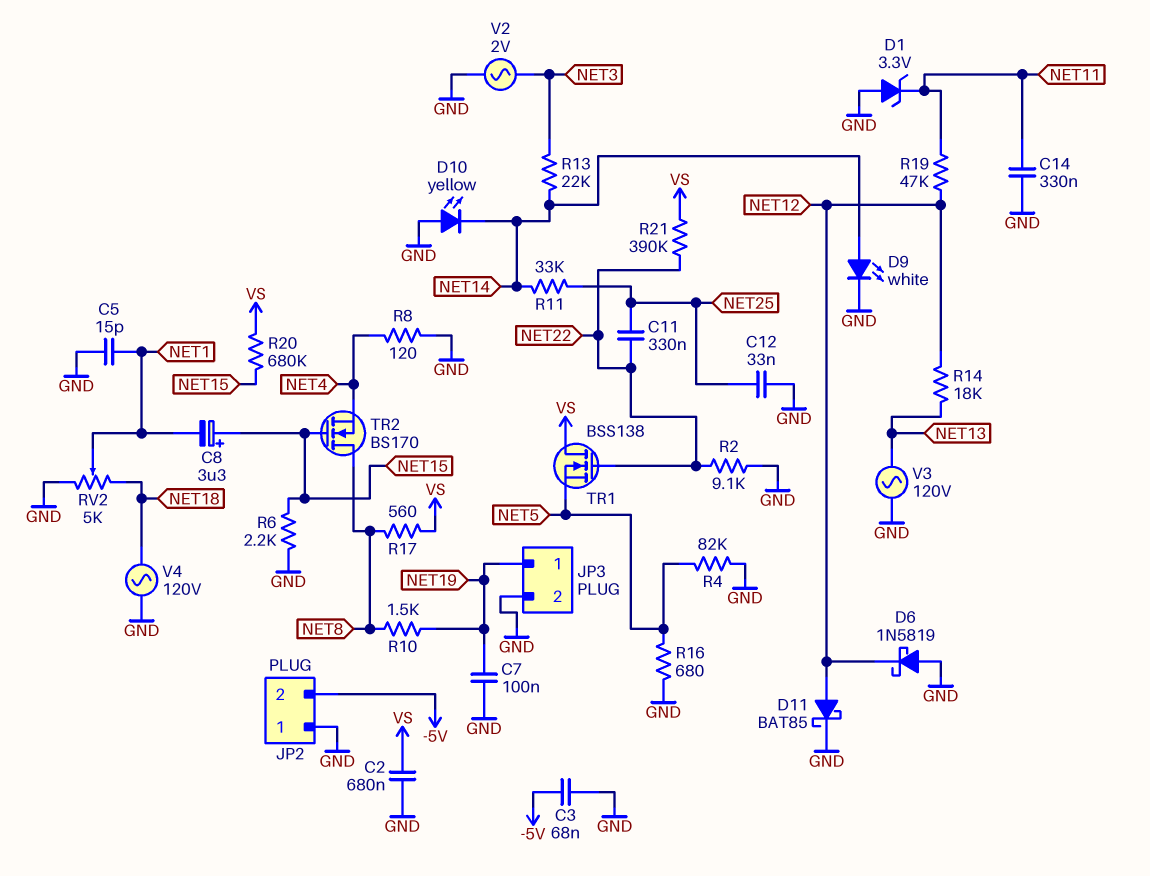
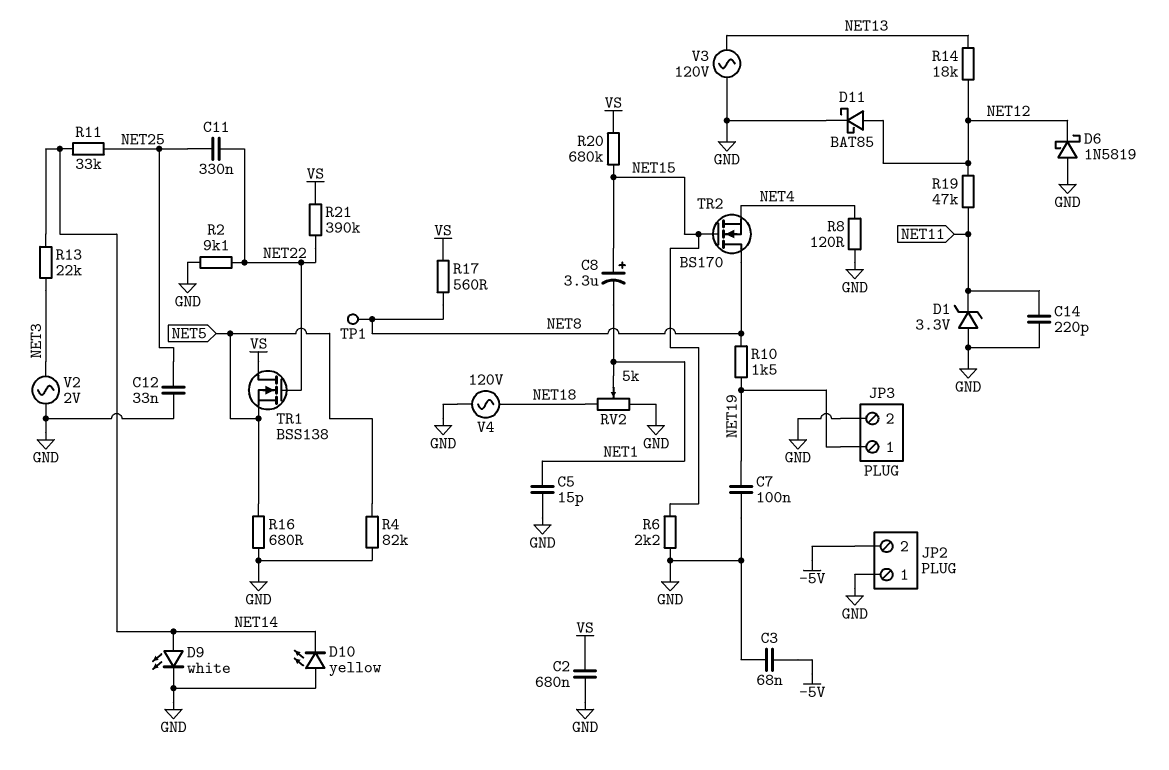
C14: 330nF (GND, NET11) -> 220pF (GND, NET11)
TP1: none -> test point (NET8)

